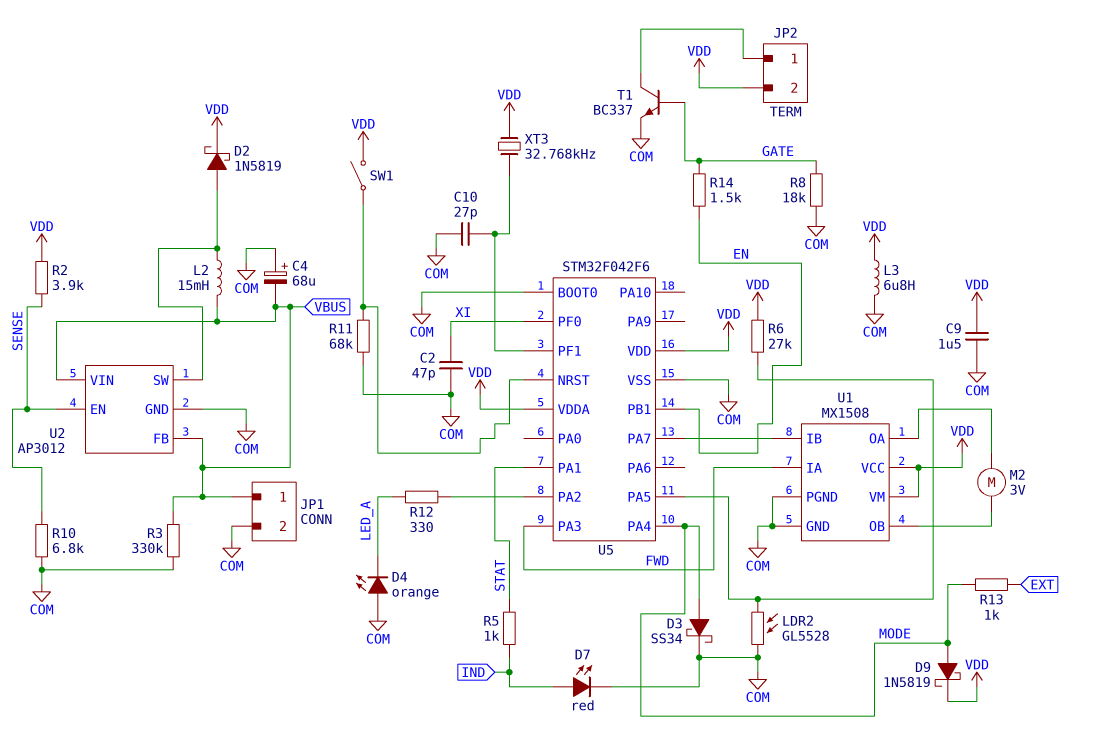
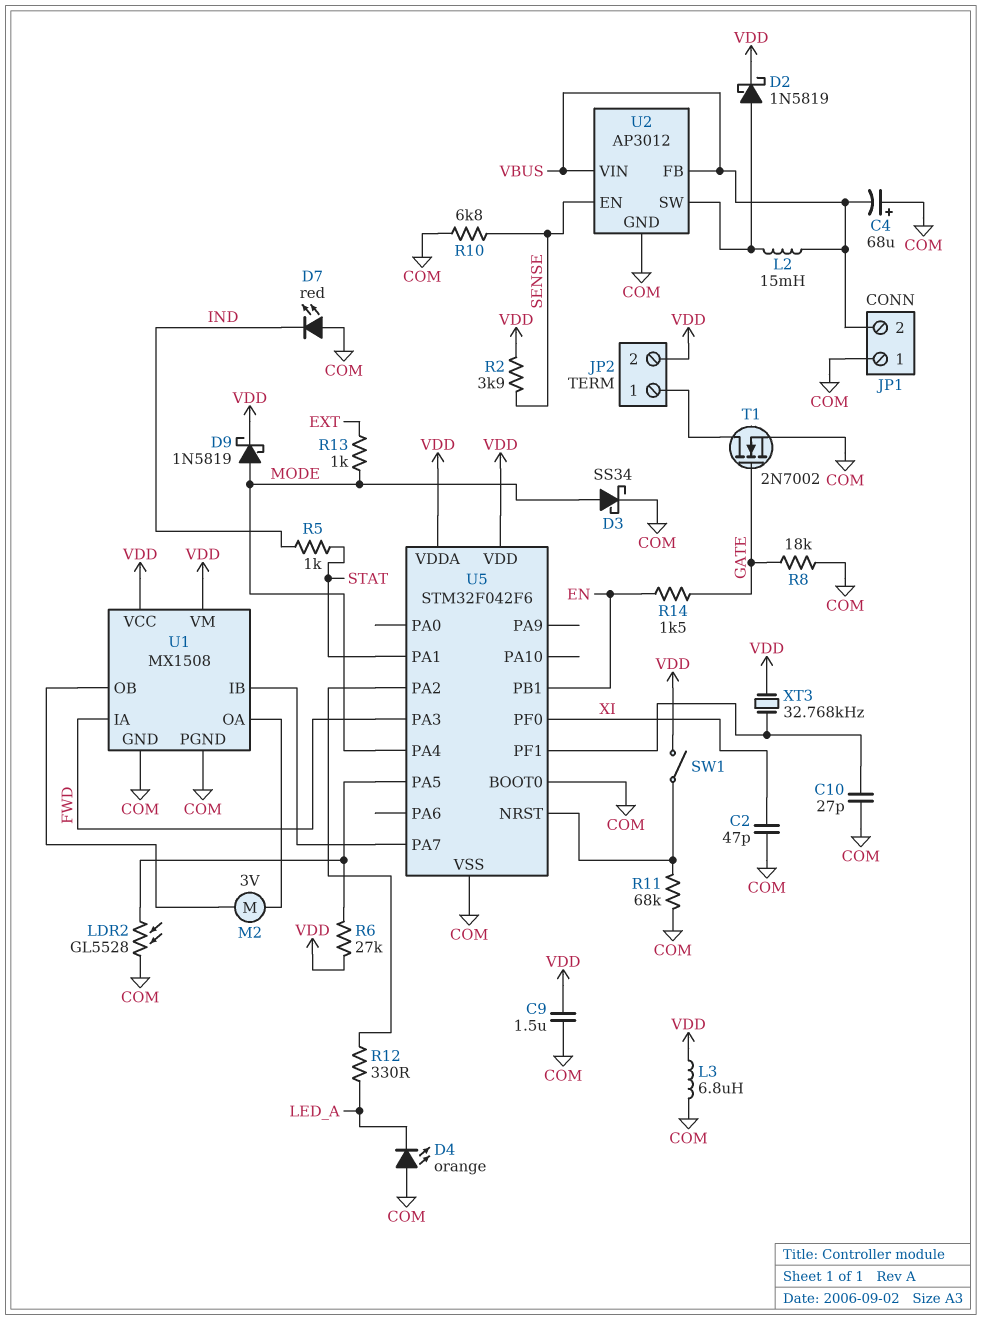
D7: LED red (A IND, K COM) -> LED red (A COM, K IND)
JP1 pin 1: VBUS -> COM
JP1 pin 2: COM -> VBUS
R3: 330k (COM, VBUS) -> none
T1: NPN BC337 (B GATE, C JP2/1, E COM) -> NMOS 2N7002 (G GATE, D JP2/1, S COM)

